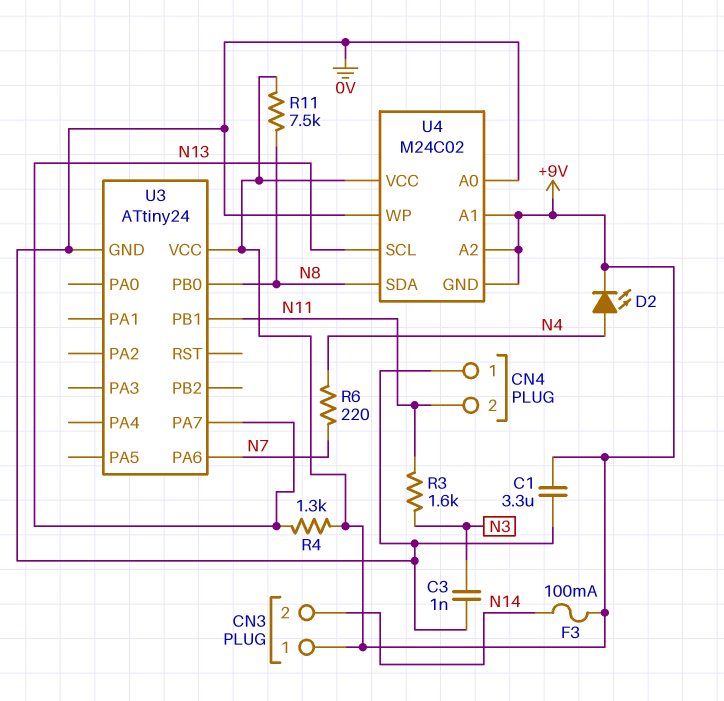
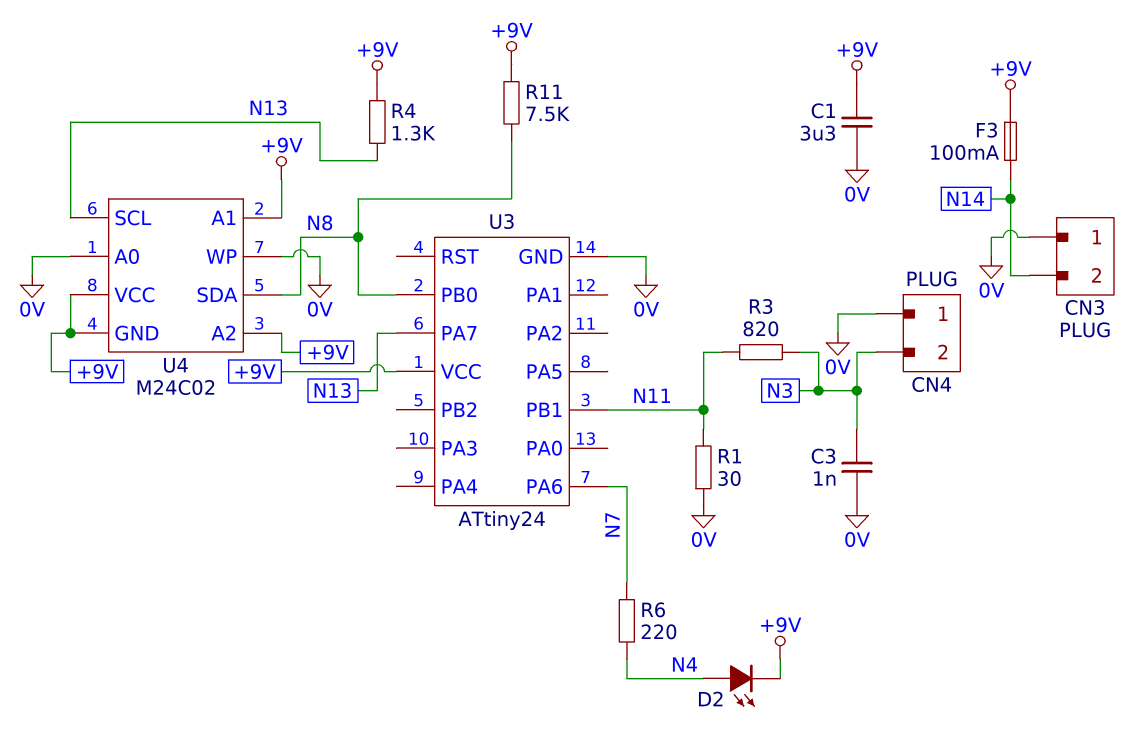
CN3 pin 1: +9V -> 0V
CN4 pin 2: N11 -> N3
R1: none -> 30 (0V, N11)
R3: 1.6k (N3, N11) -> 820 (N3, N11)

